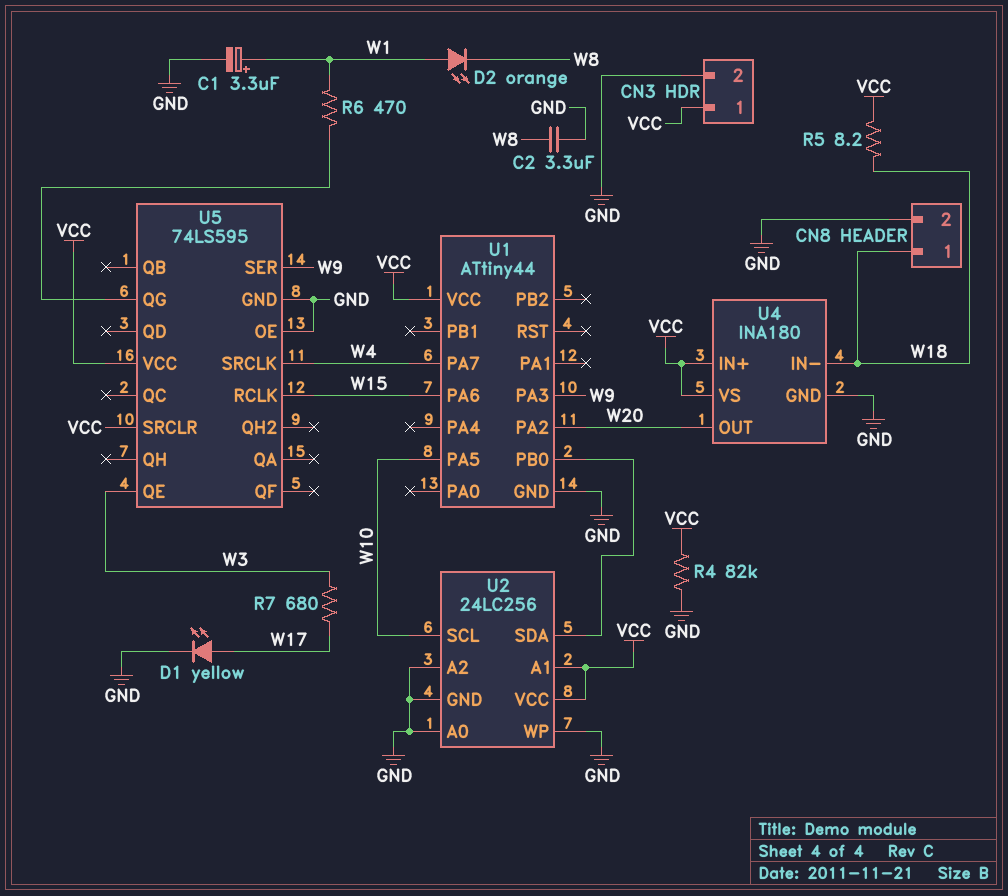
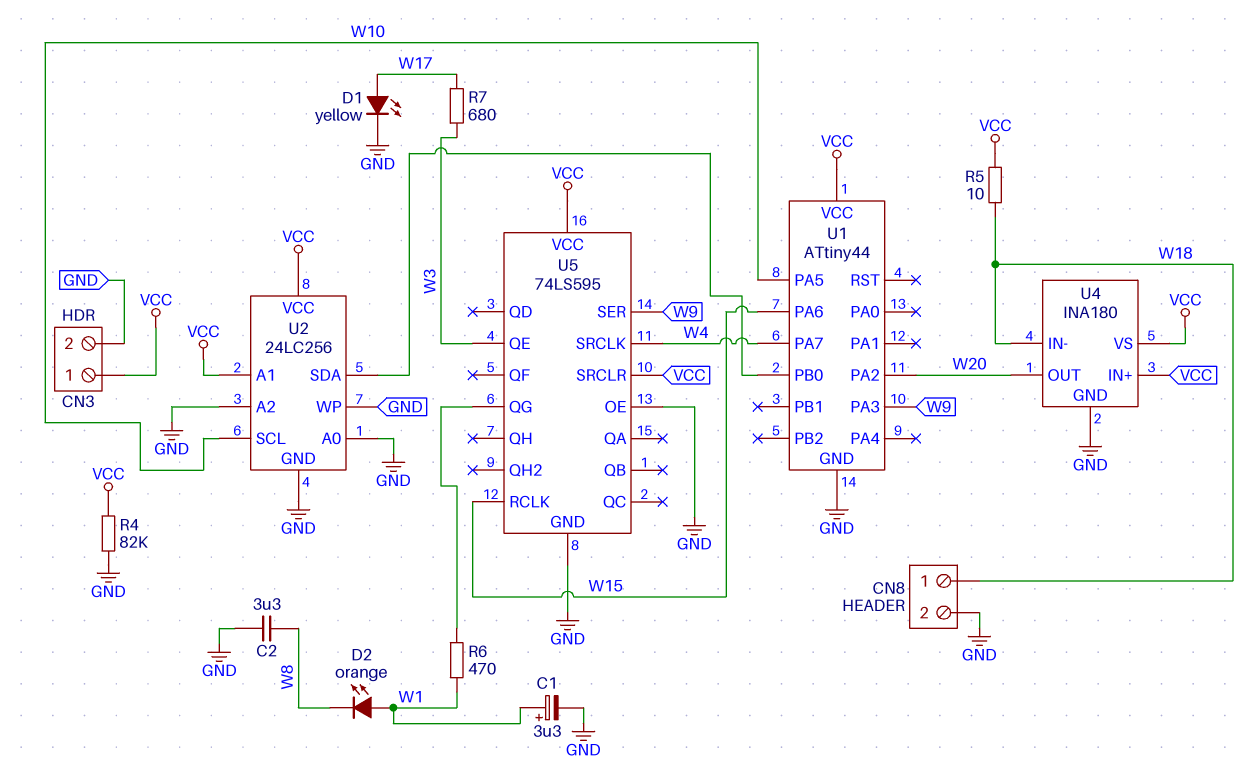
R5: 8.2 (VCC, W18) -> 10 (VCC, W18)

